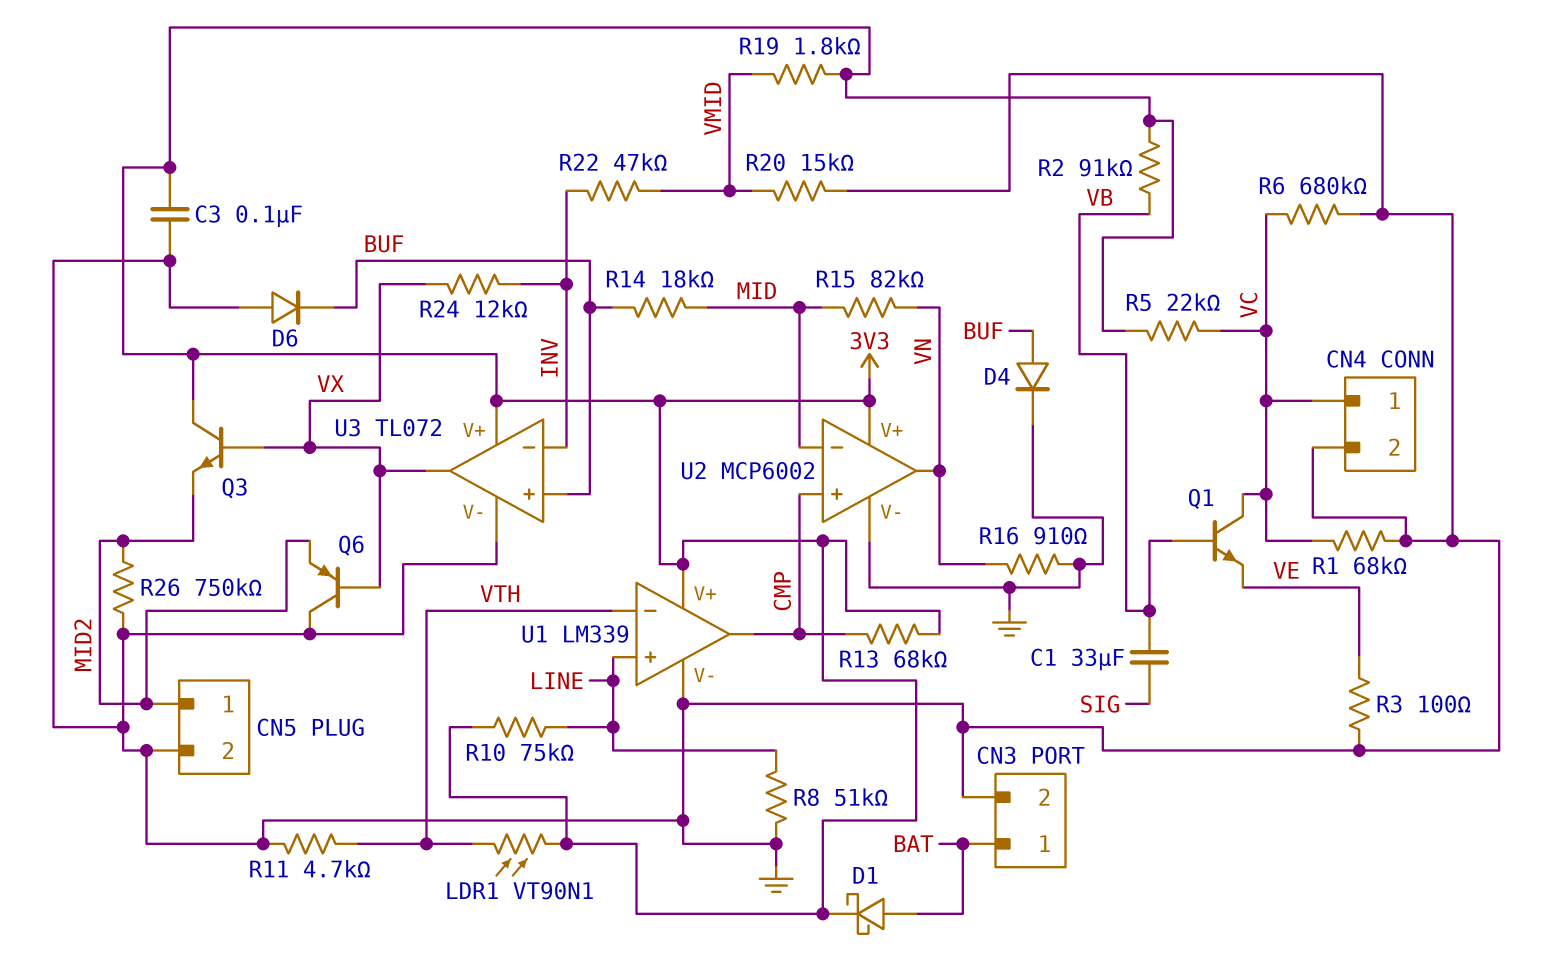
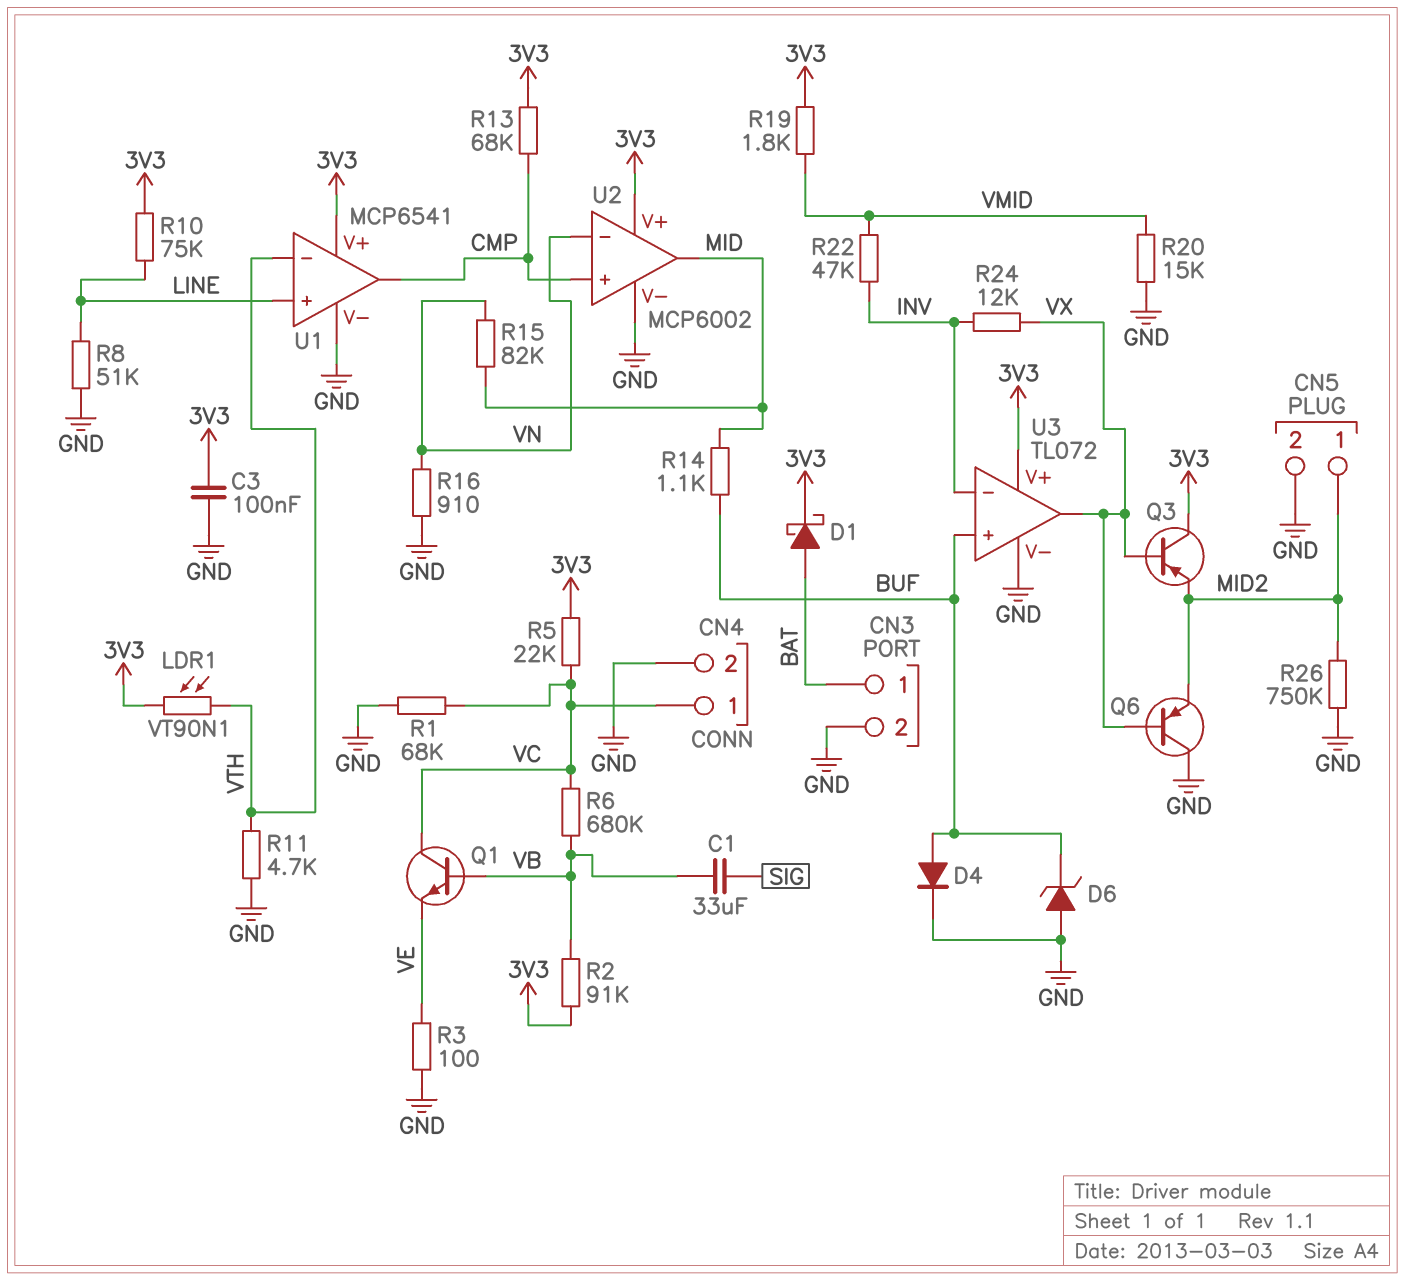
D6: diode (A GND, K BUF) -> zener (A GND, K BUF)
Q3: NPN (B VX, C 3V3, E MID2) -> PNP (B VX, C 3V3, E MID2)
R6: 680k (GND, VC) -> 680k (VB, VC)
R14: 18k (BUF, MID) -> 1.1k (BUF, MID)
U1: LM339 -> MCP6541
U2 pin in-: MID -> VN
U2 pin out: VN -> MID

